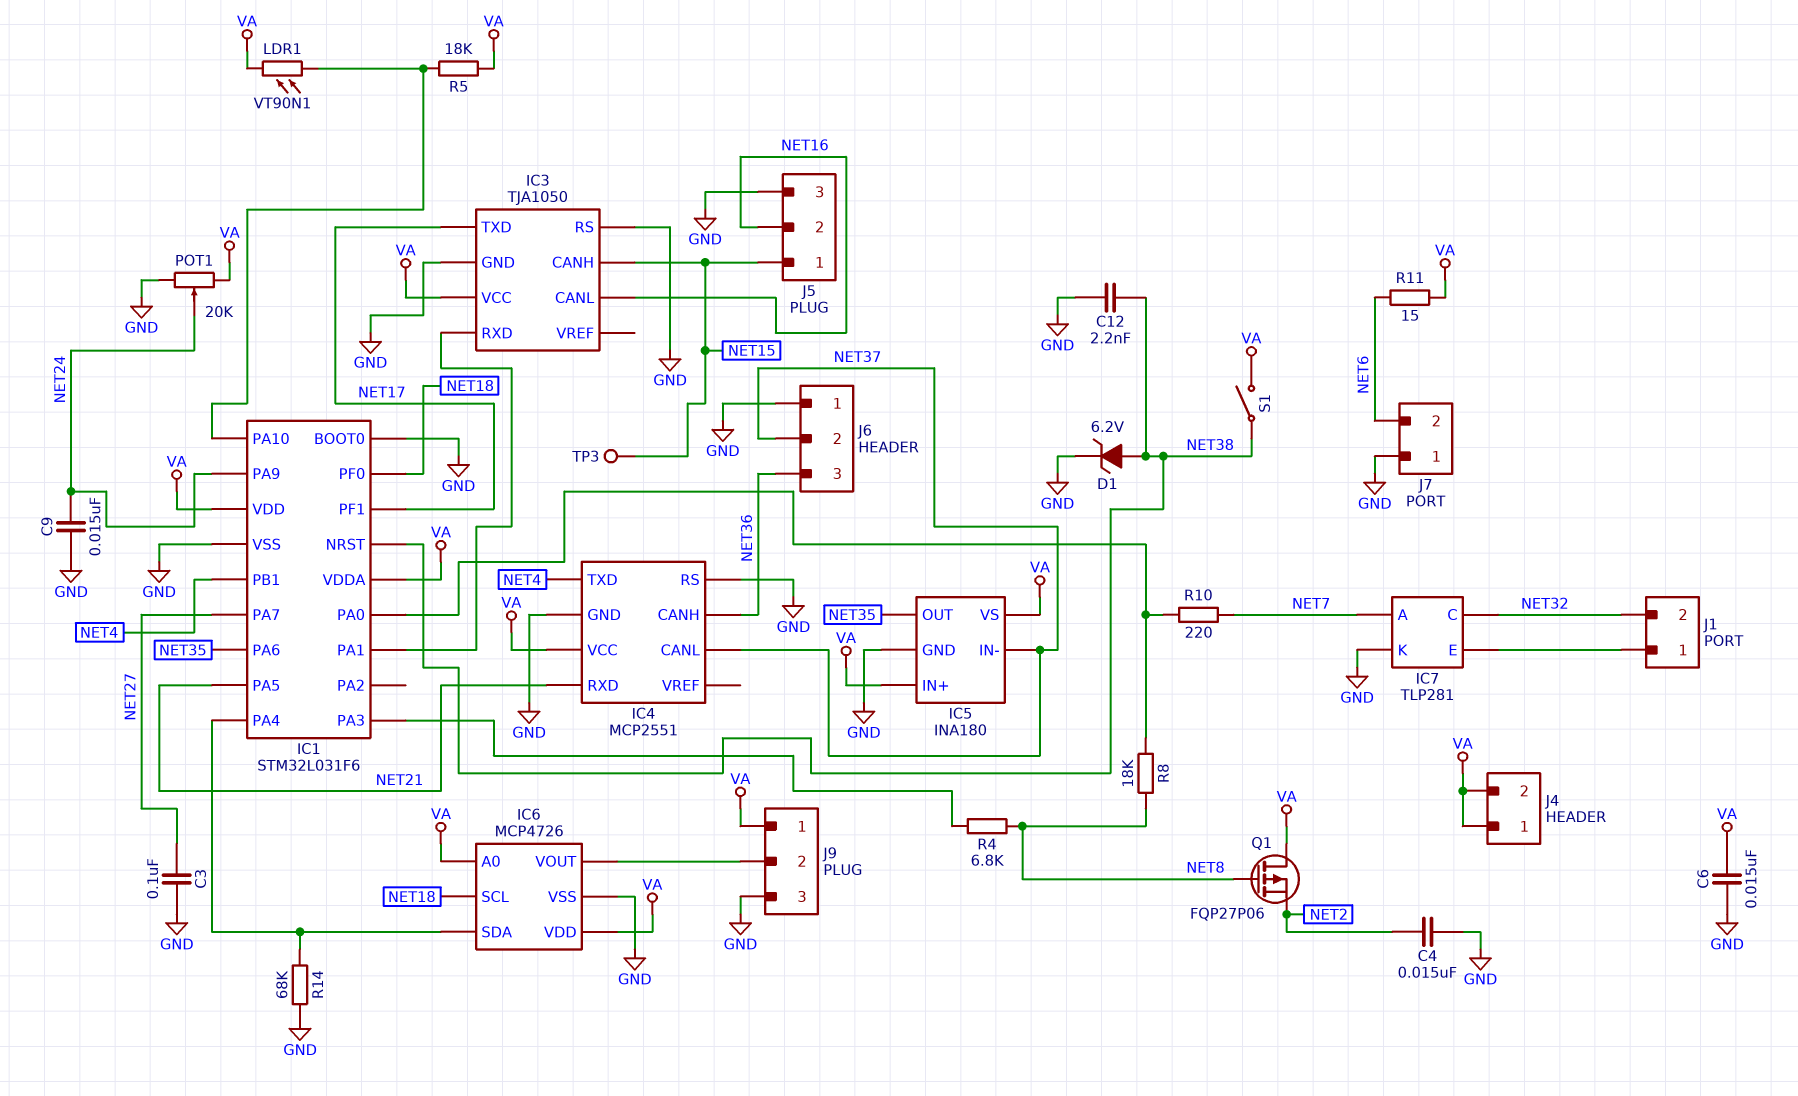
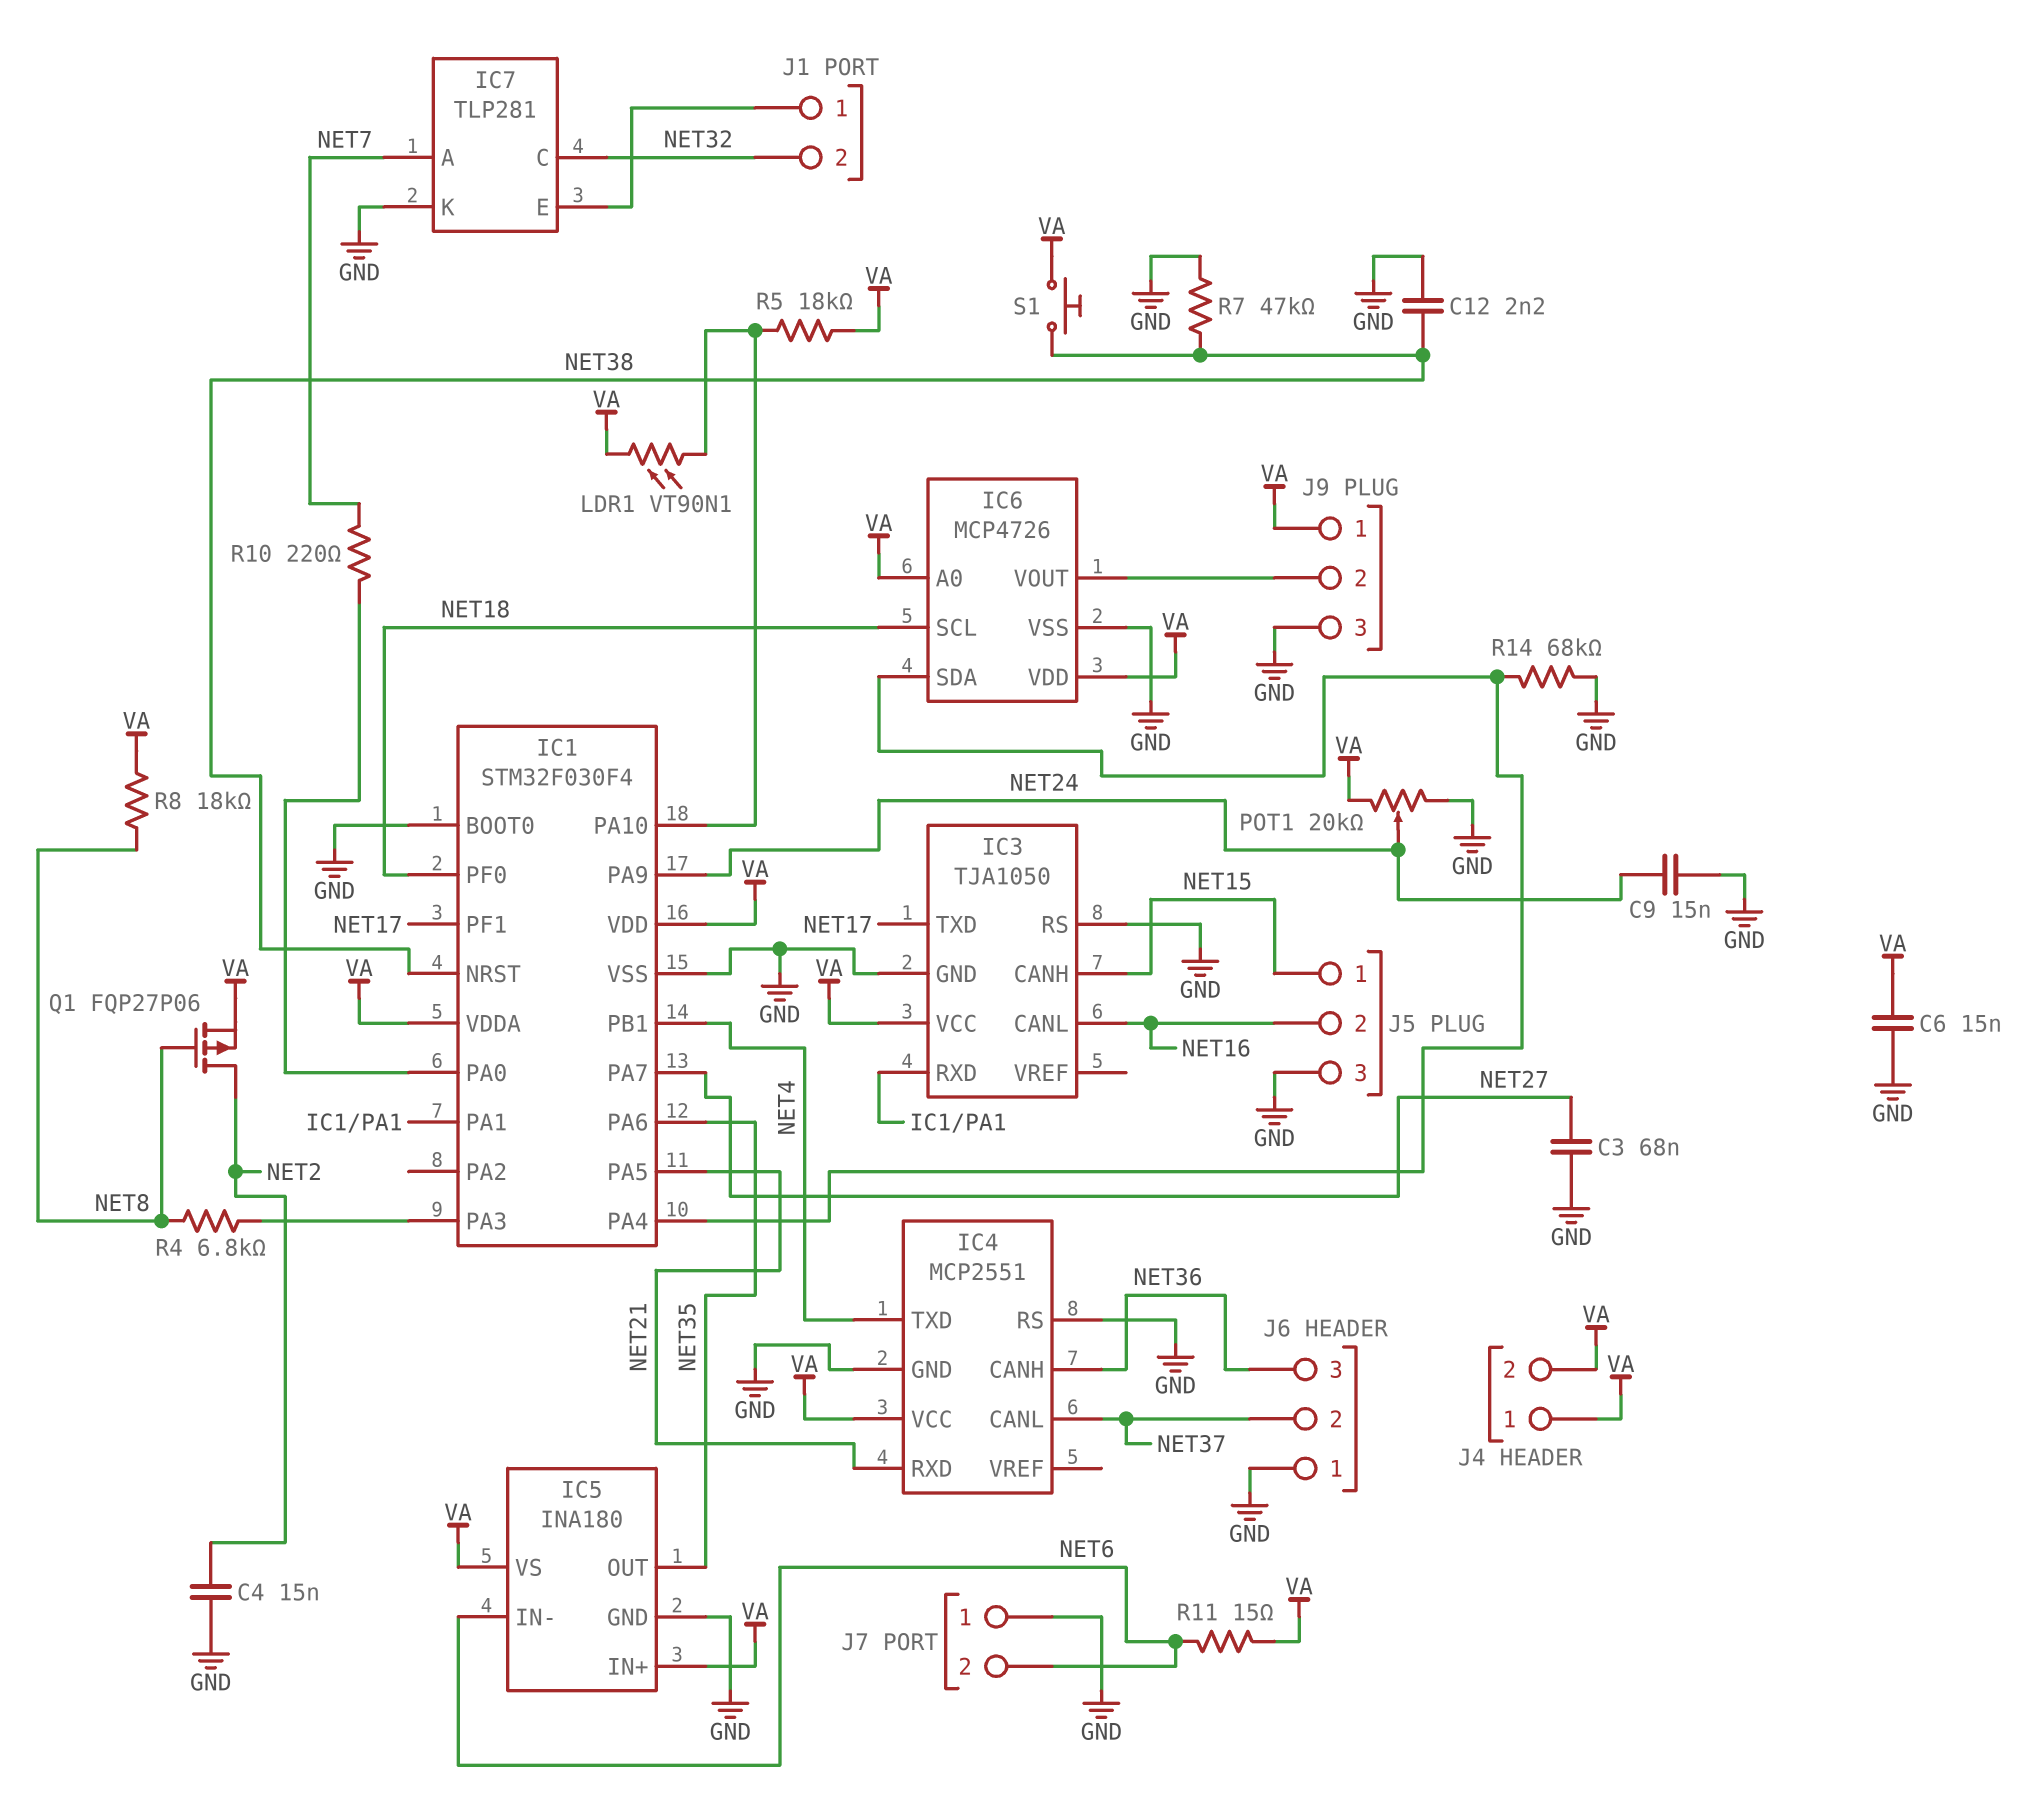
C3: 100nF (GND, NET27) -> 68nF (GND, NET27)
D1: zener 6.2V (A NET38, K GND) -> none
IC1: STM32L031F6 -> STM32F030F4
IC5 pin IN-: NET37 -> NET6
Q1: PMOS FQP27P06 (G NET8, D VA, S NET2) -> PMOS FQP27P06 (G NET8, D NET2, S VA)
R7: none -> 47k (GND, NET38)
R8: 18k (IC1/PA0, NET8) -> 18k (NET8, VA)
S1: switch (NET38, VA) -> button (NET38, VA)
TP3: test point (NET15) -> none

